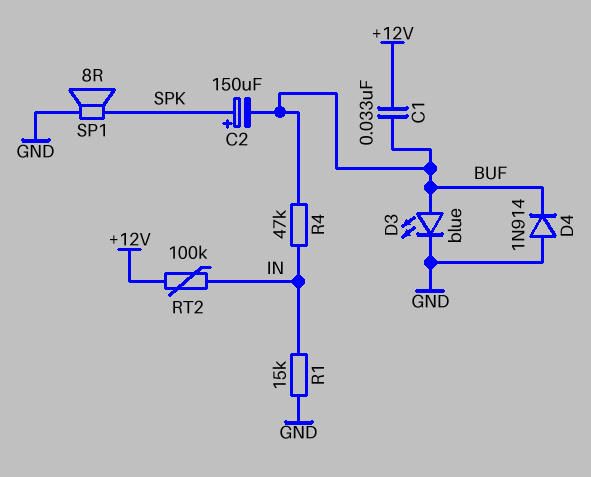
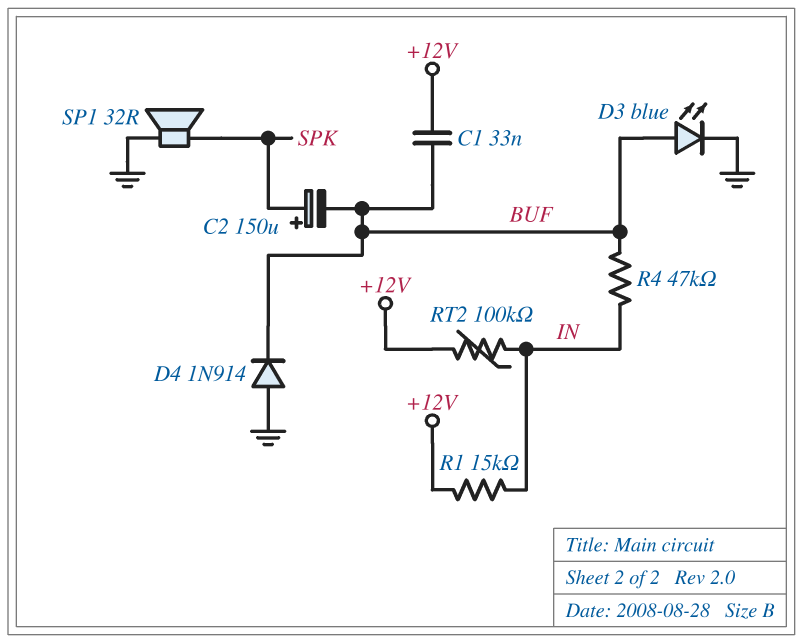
R1: 15k (GND, IN) -> 15k (+12V, IN)
SP1: speaker 8R (GND, SPK) -> speaker 32R (GND, SPK)

